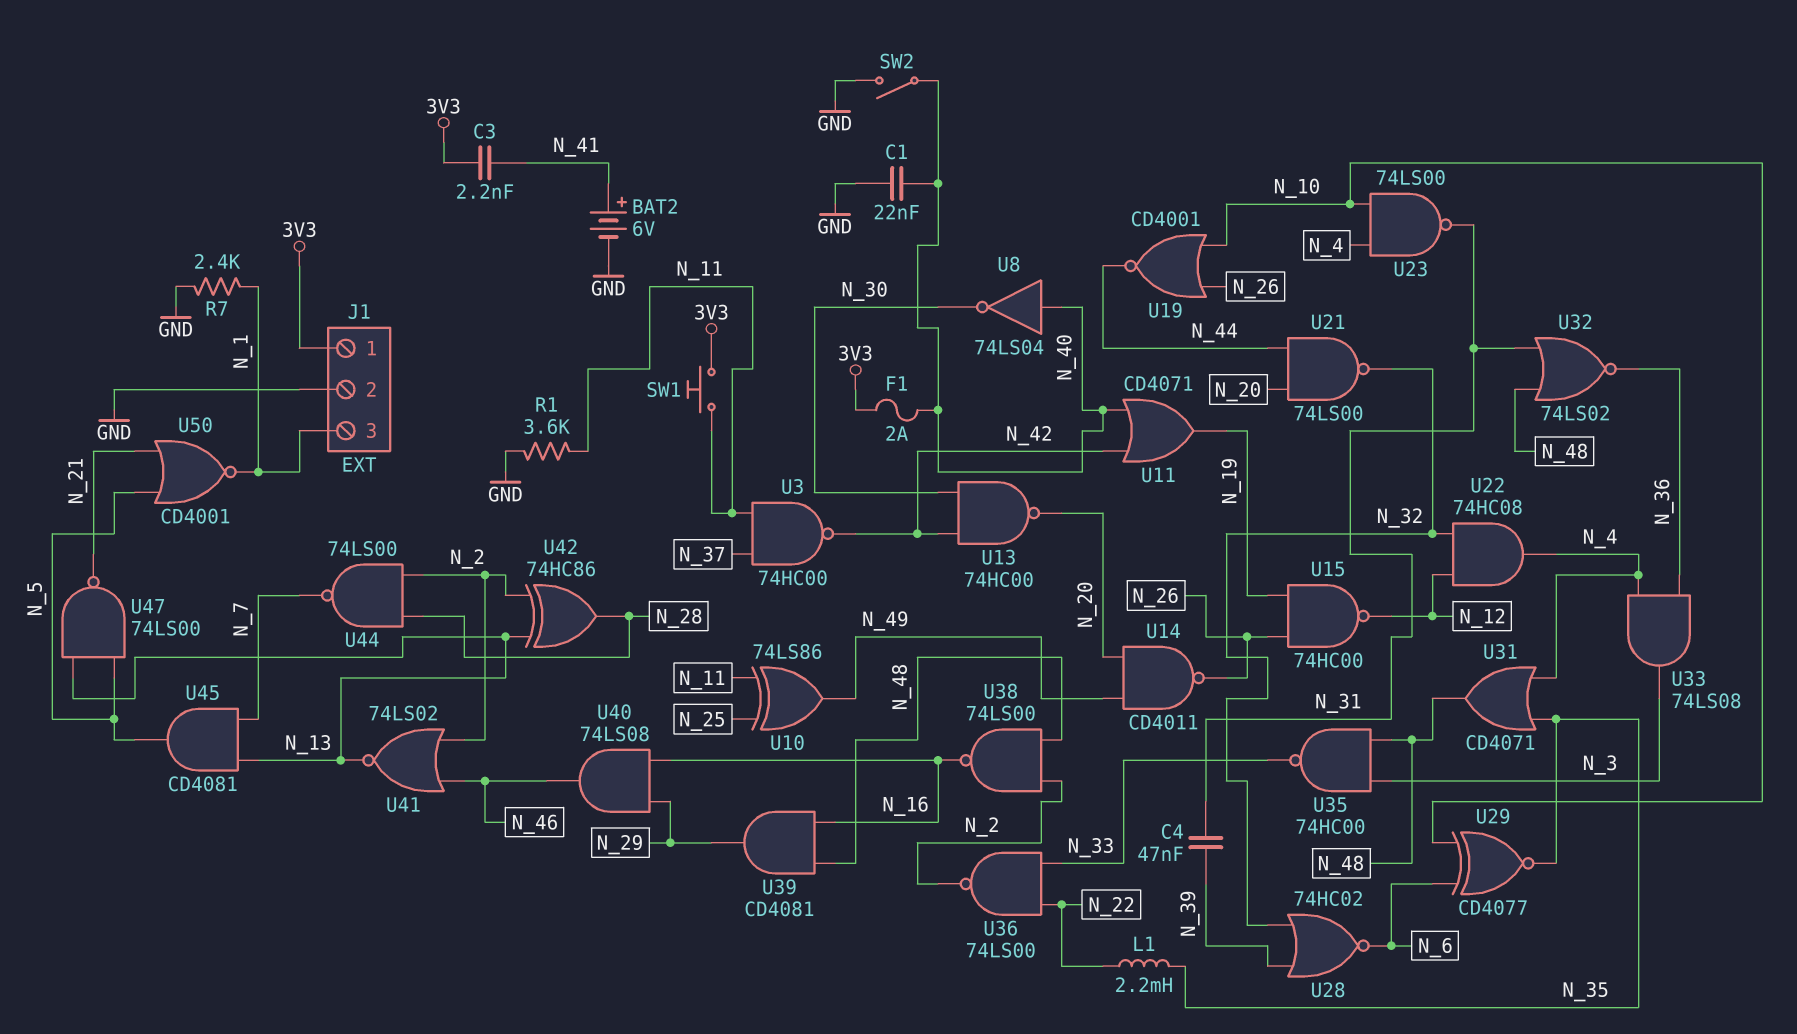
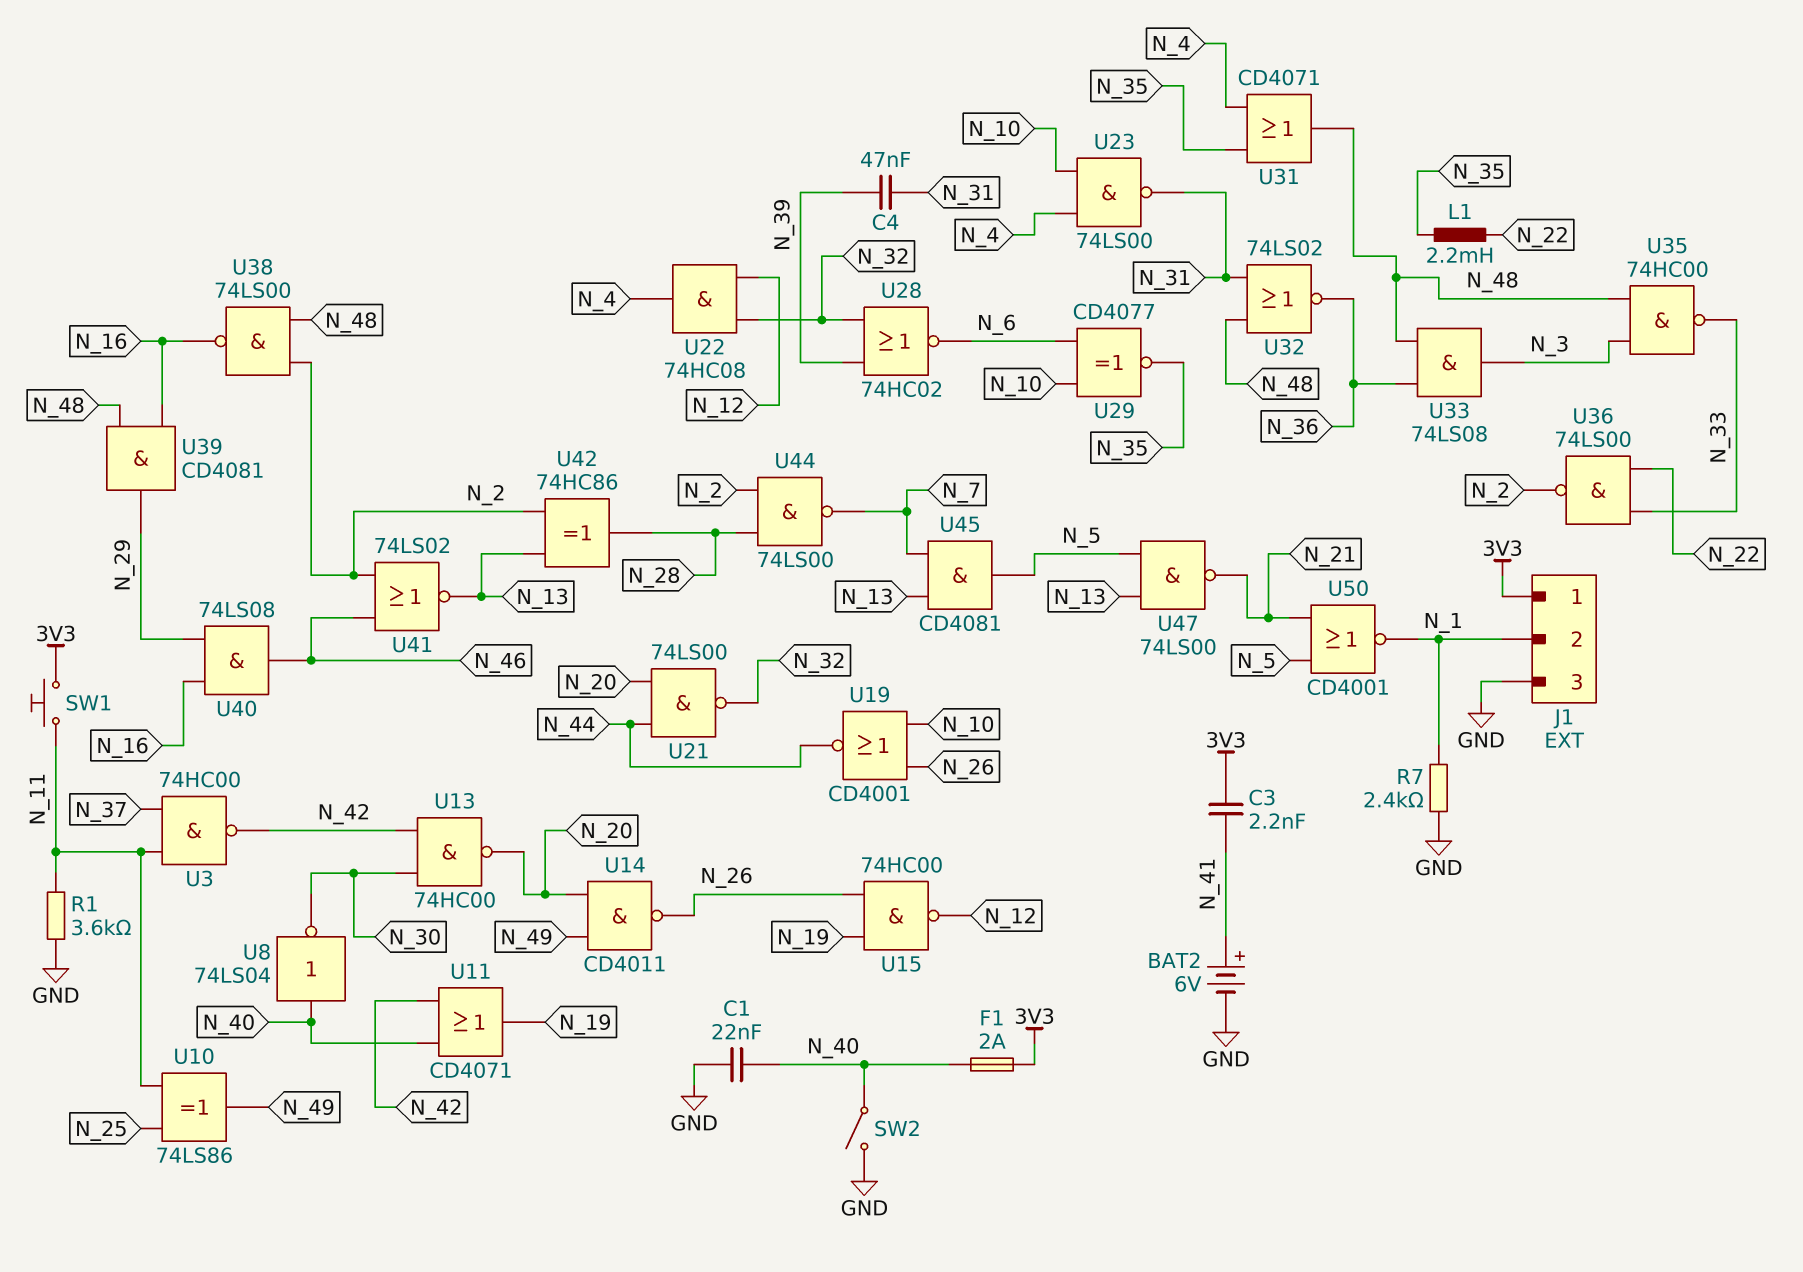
J1 pin 2: GND -> N_1
J1 pin 3: N_1 -> GND
U33: AND 74LS08 (in N_4, in N_36, out N_3) -> AND 74LS08 (in N_36, in N_48, out N_3)

